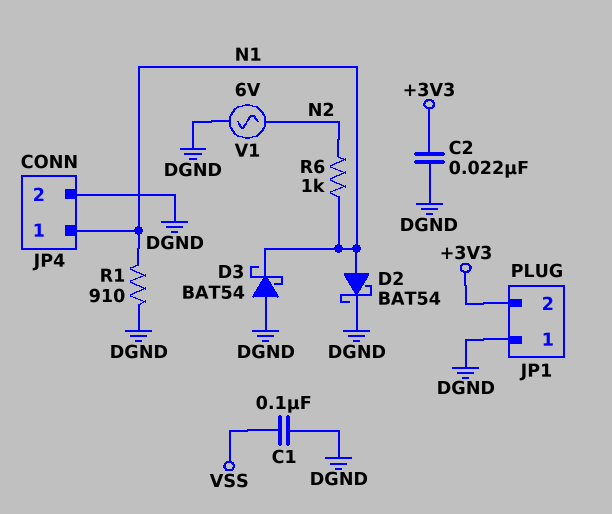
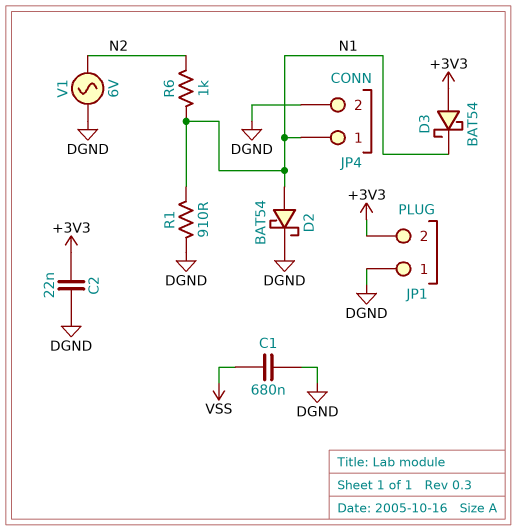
C1: 100nF (DGND, VSS) -> 680nF (DGND, VSS)
D3: schottky BAT54 (A DGND, K N1) -> schottky BAT54 (A +3V3, K N1)

